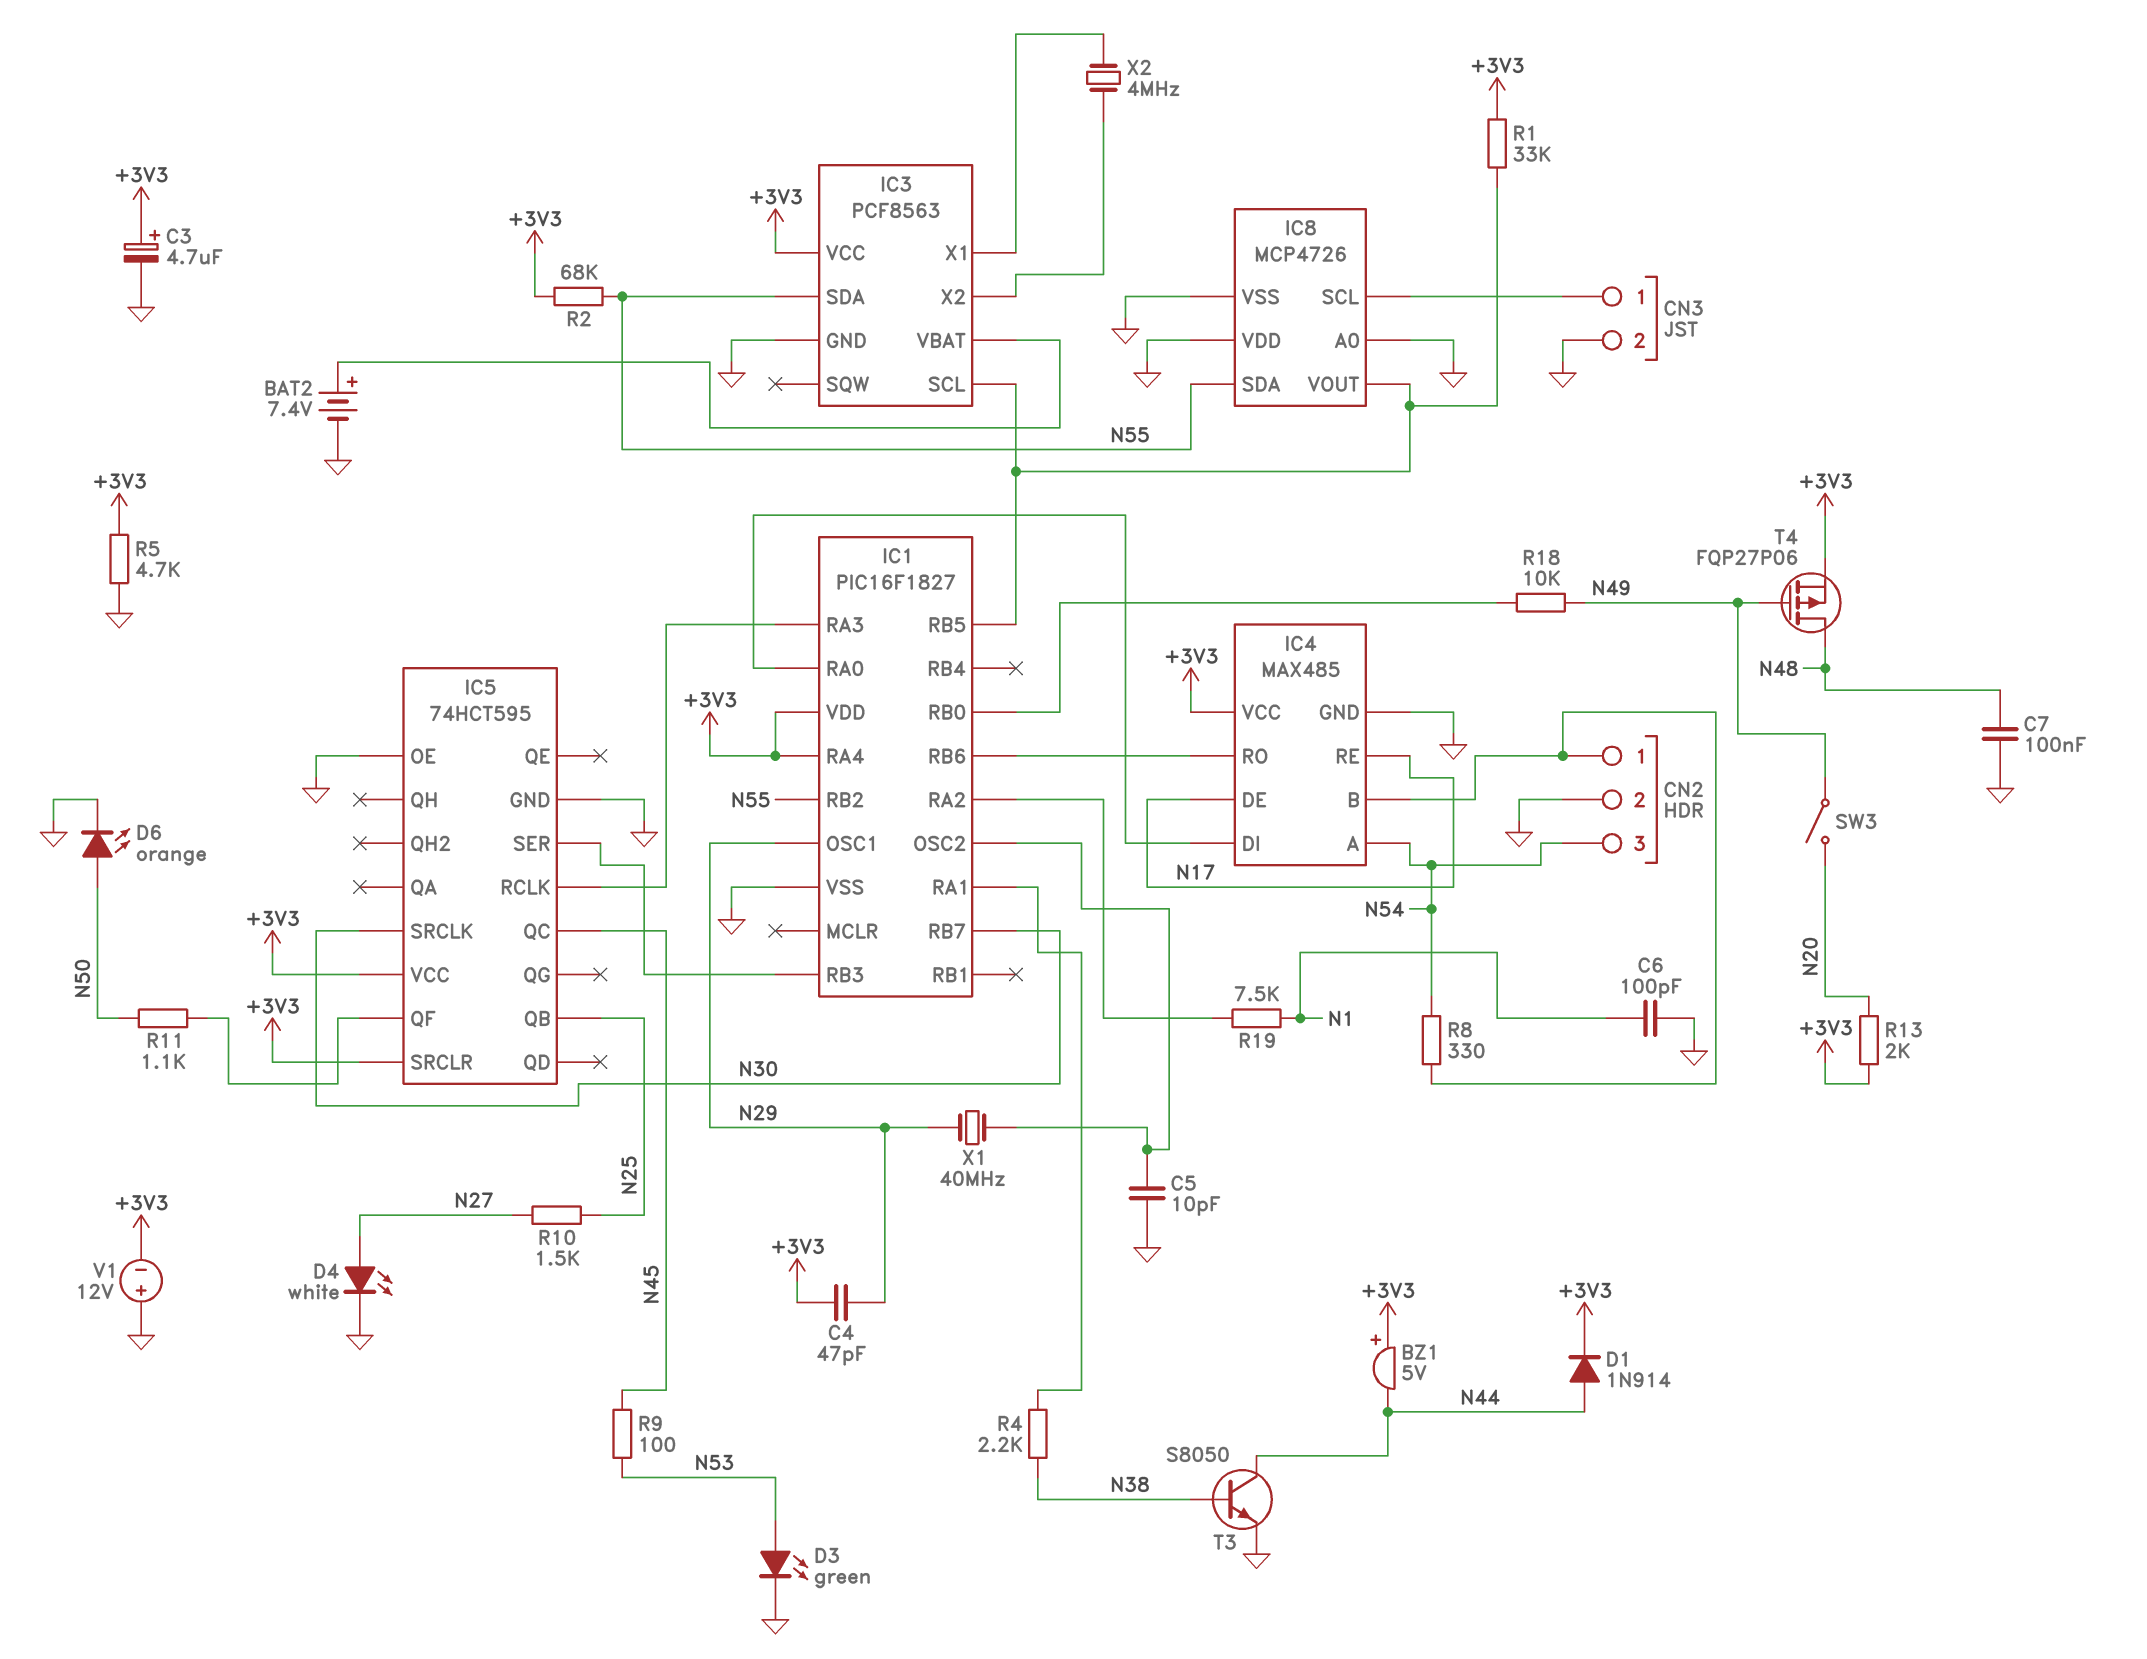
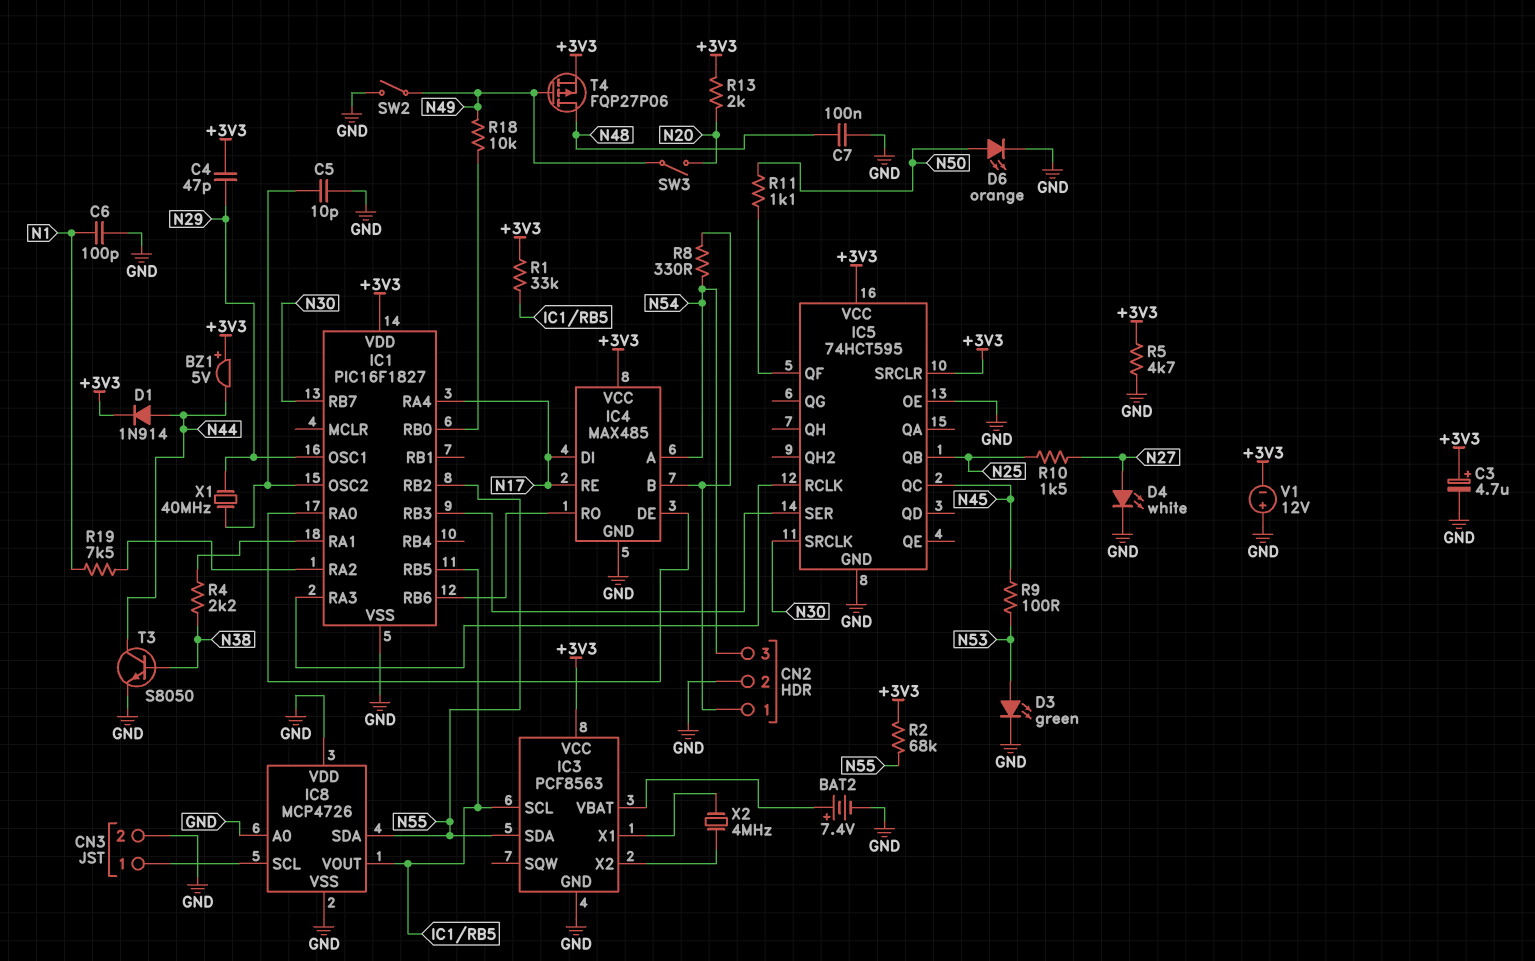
IC1 pin RA4: +3V3 -> N17
IC4 pin DE: N17 -> IC1/RA0
IC4 pin DI: IC1/RA0 -> N17
SW2: none -> switch (GND, N49)

